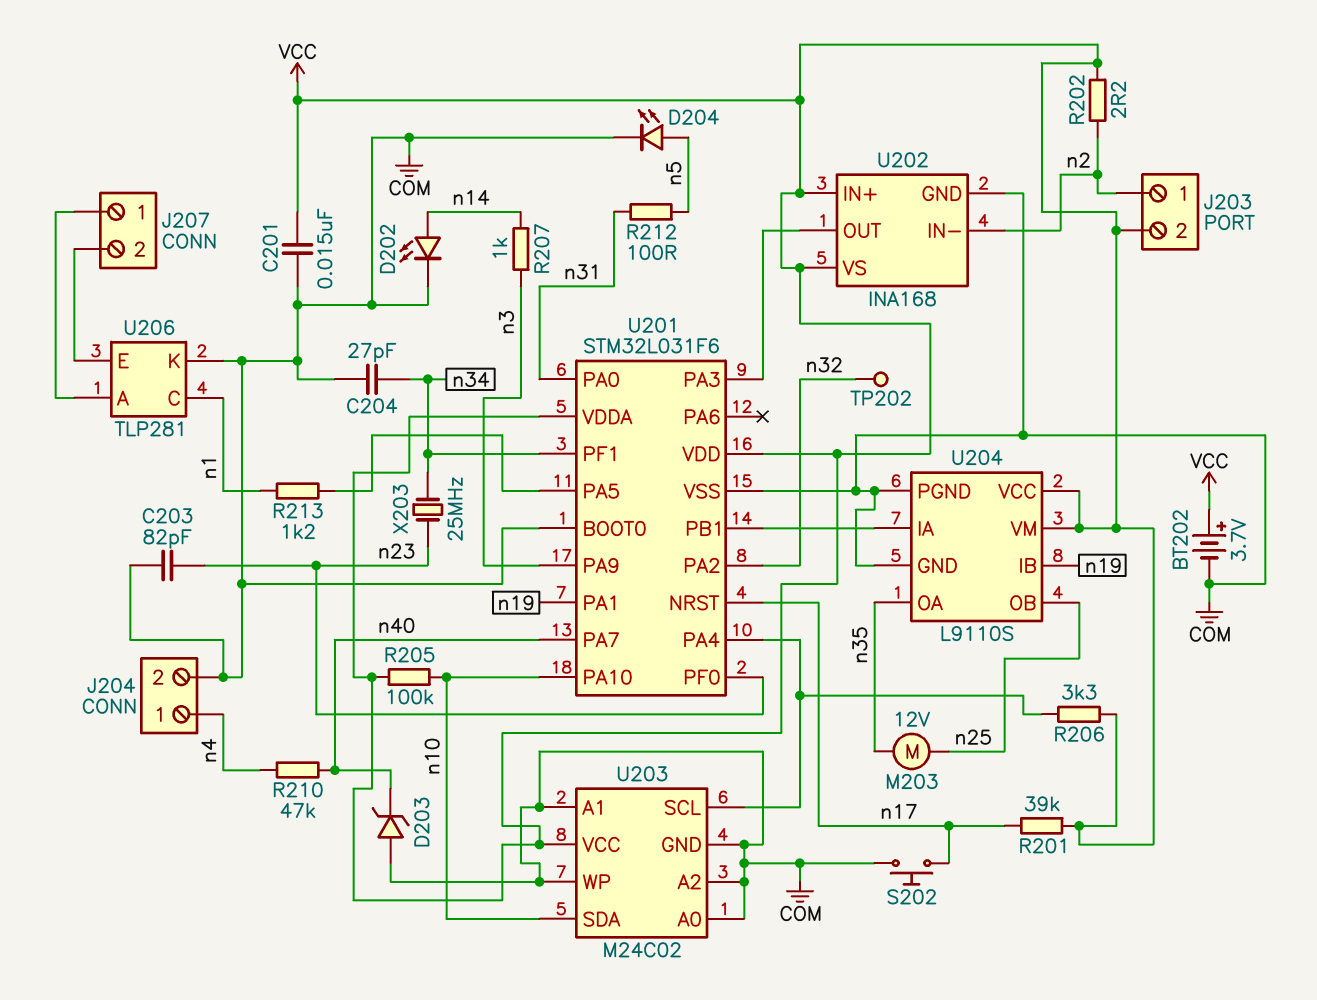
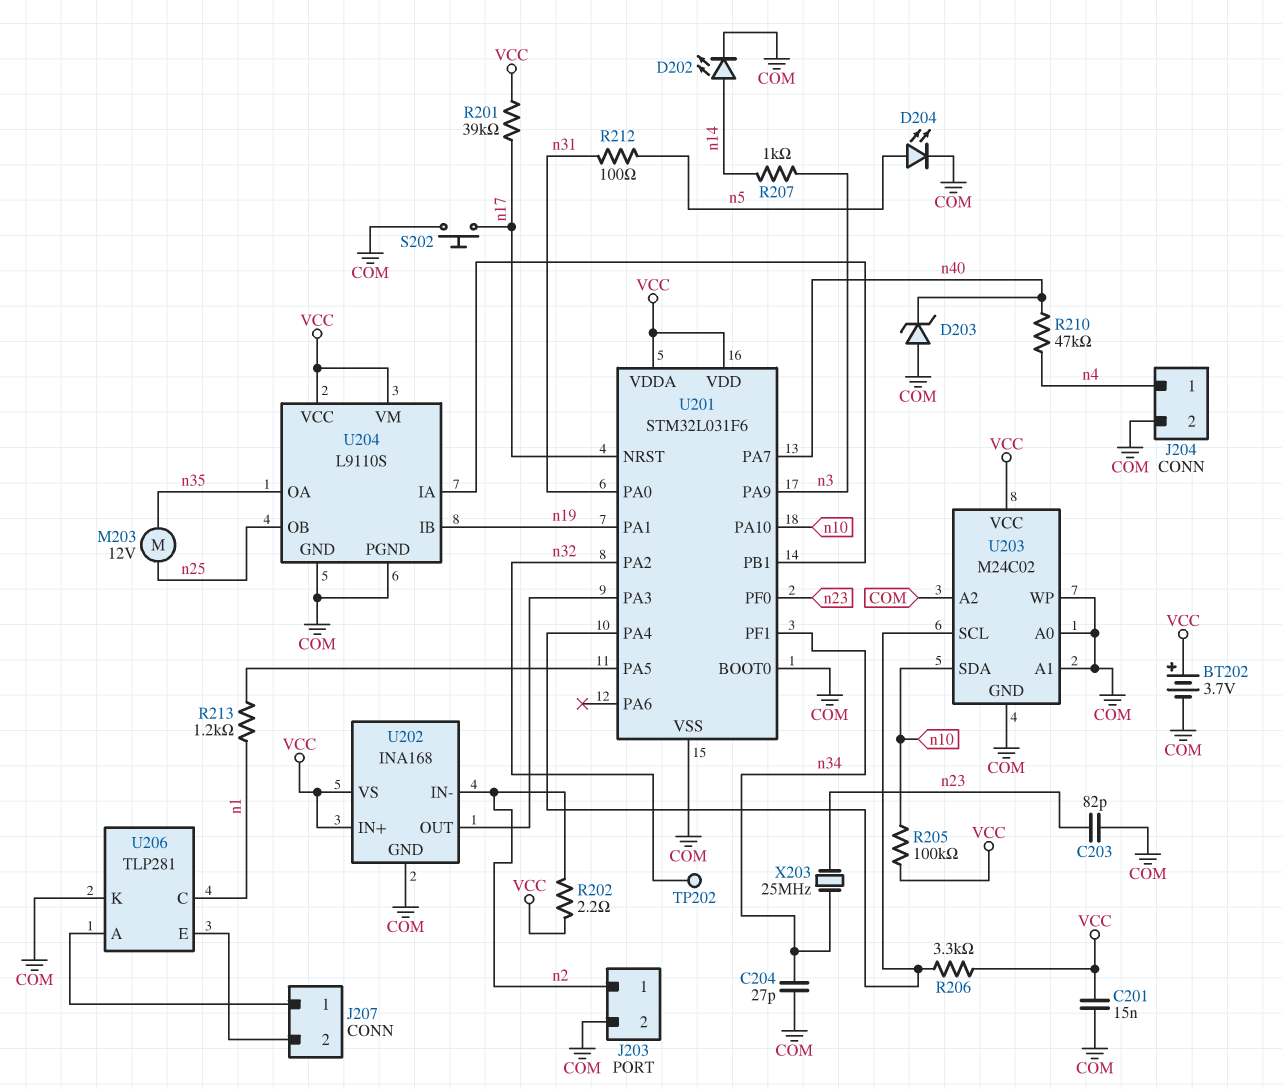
J203 pin 2: VCC -> COM

